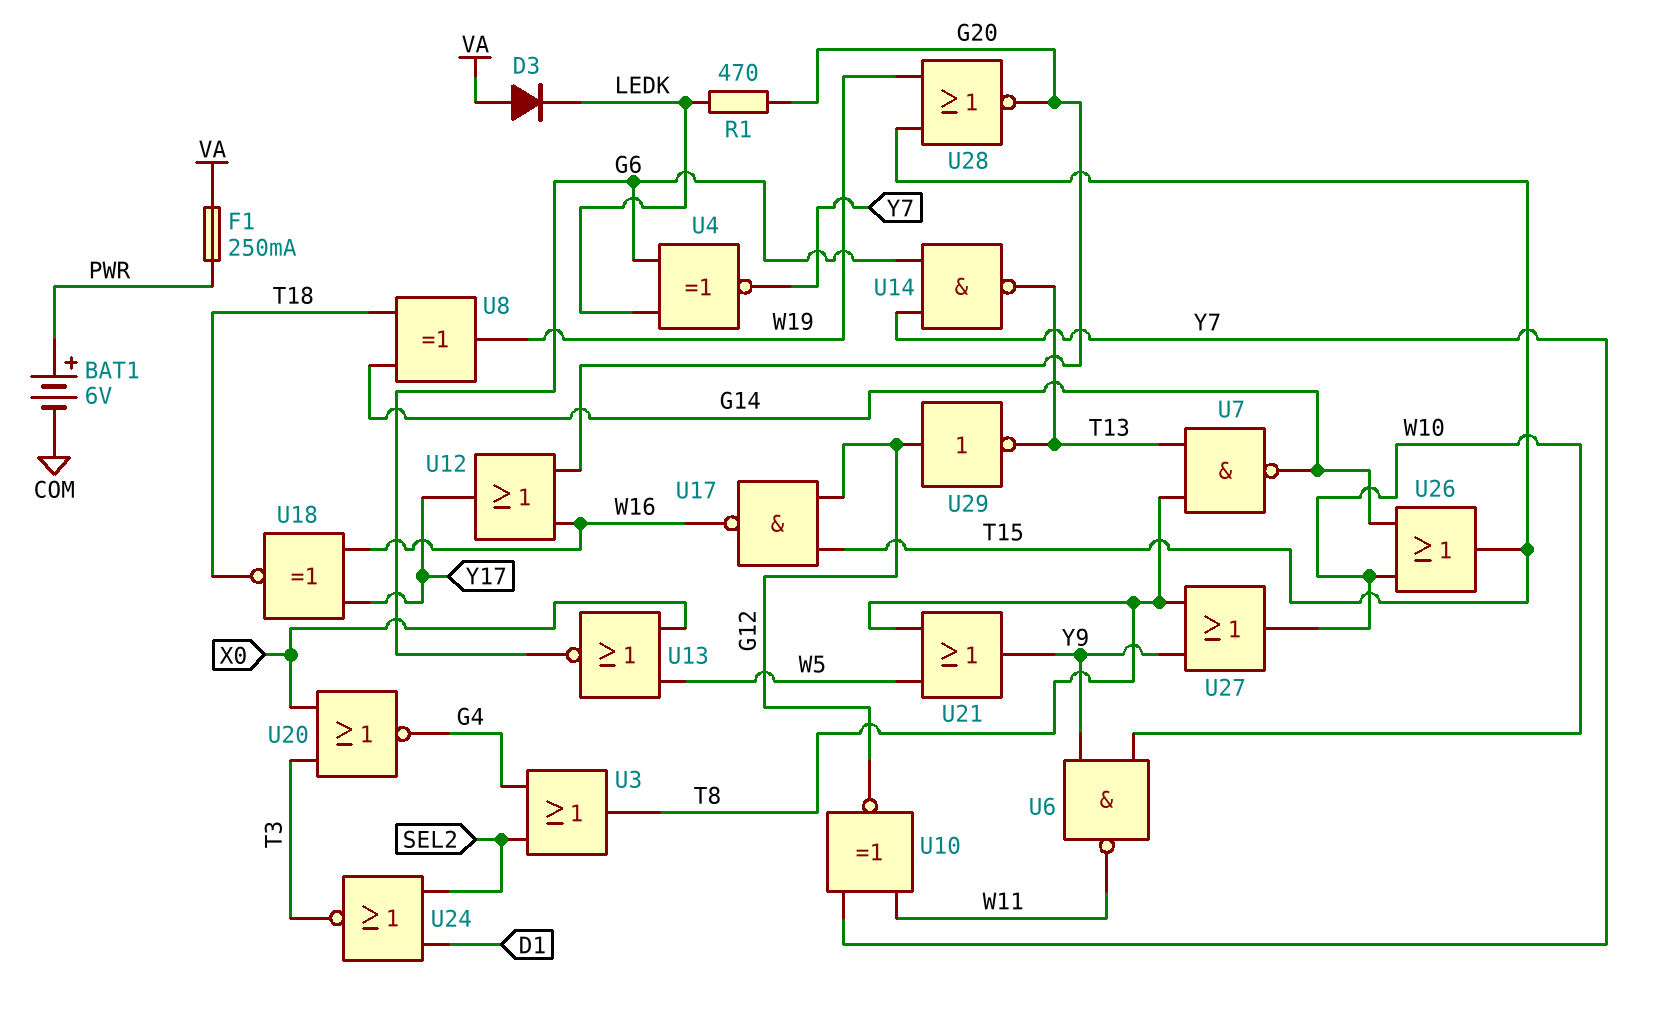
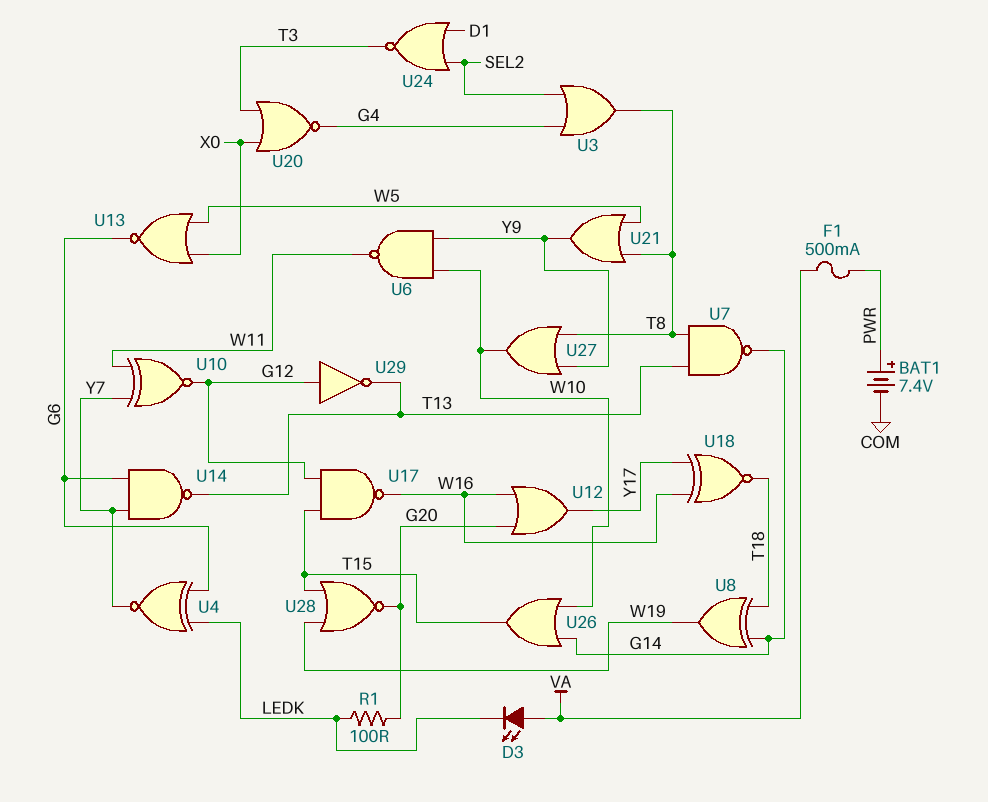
BAT1: 6V (plus PWR, minus COM) -> 7.4V (plus PWR, minus COM)
D3: diode (A VA, K LEDK) -> LED (A VA, K LEDK)
F1: 250mA (PWR, VA) -> 500mA (PWR, VA)
R1: 470 (G20, LEDK) -> 100 (G20, LEDK)

